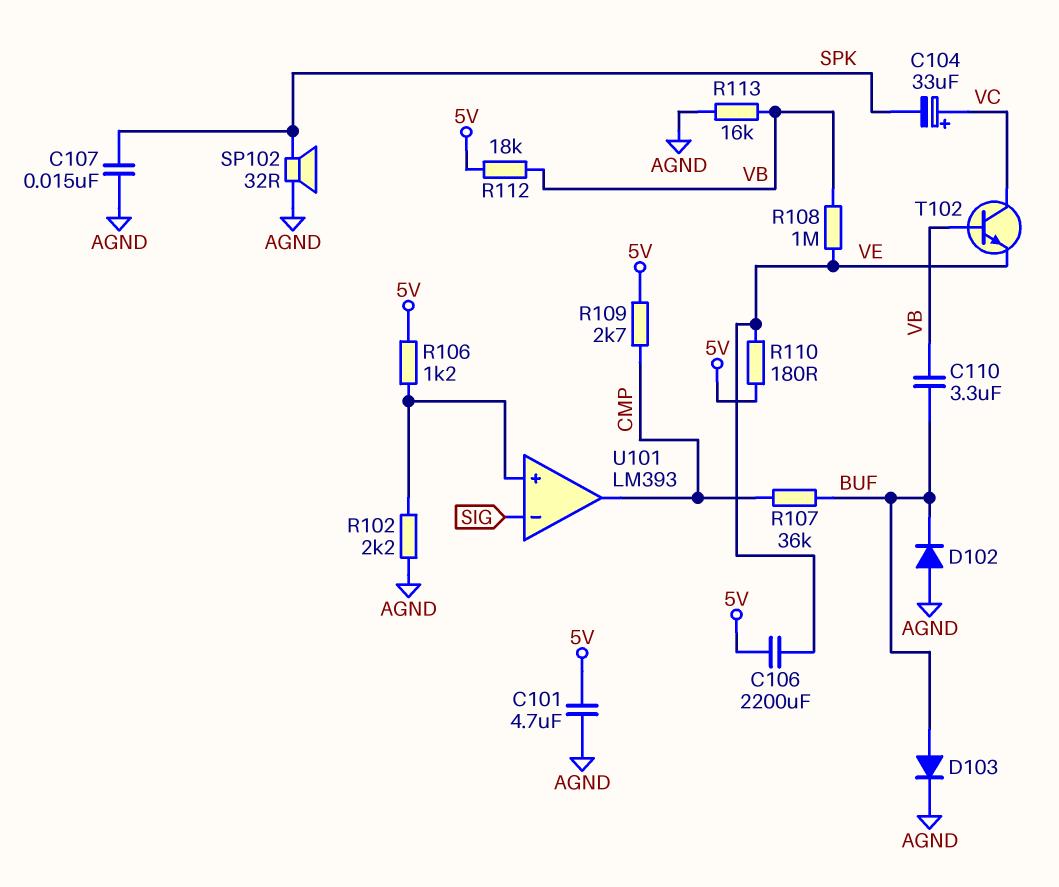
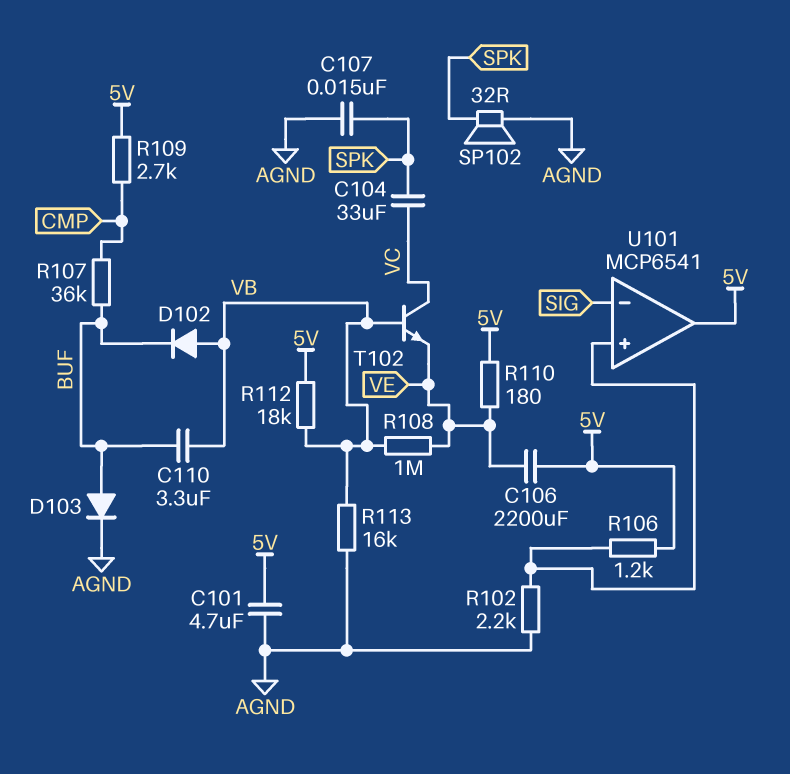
C104: 33uF (plus VC, minus SPK) -> 33uF (SPK, VC)
D102: diode (A AGND, K BUF) -> diode (A VB, K BUF)
U101: LM393 -> MCP6541
U101 pin out: CMP -> 5V

